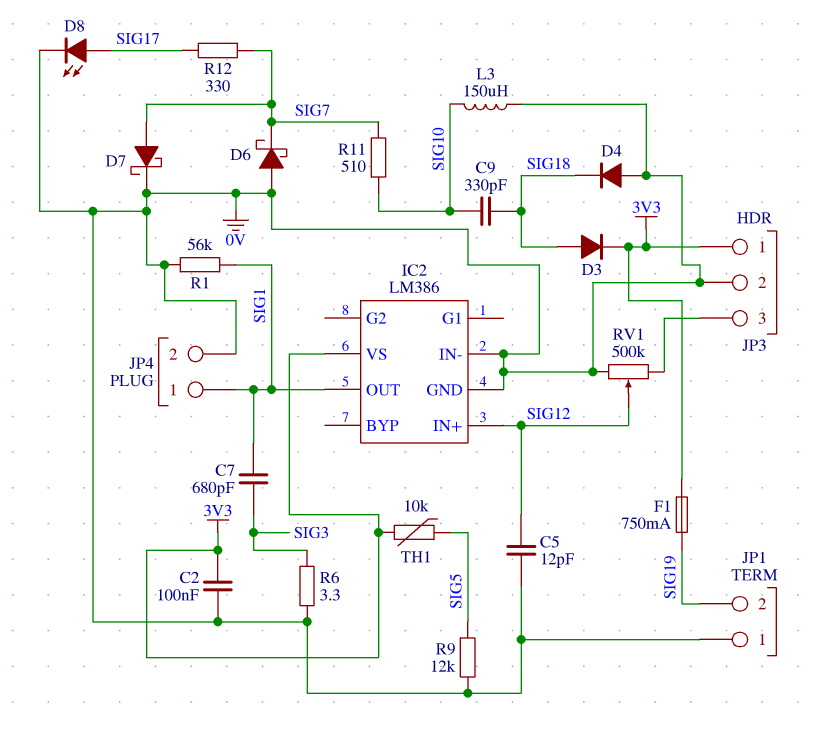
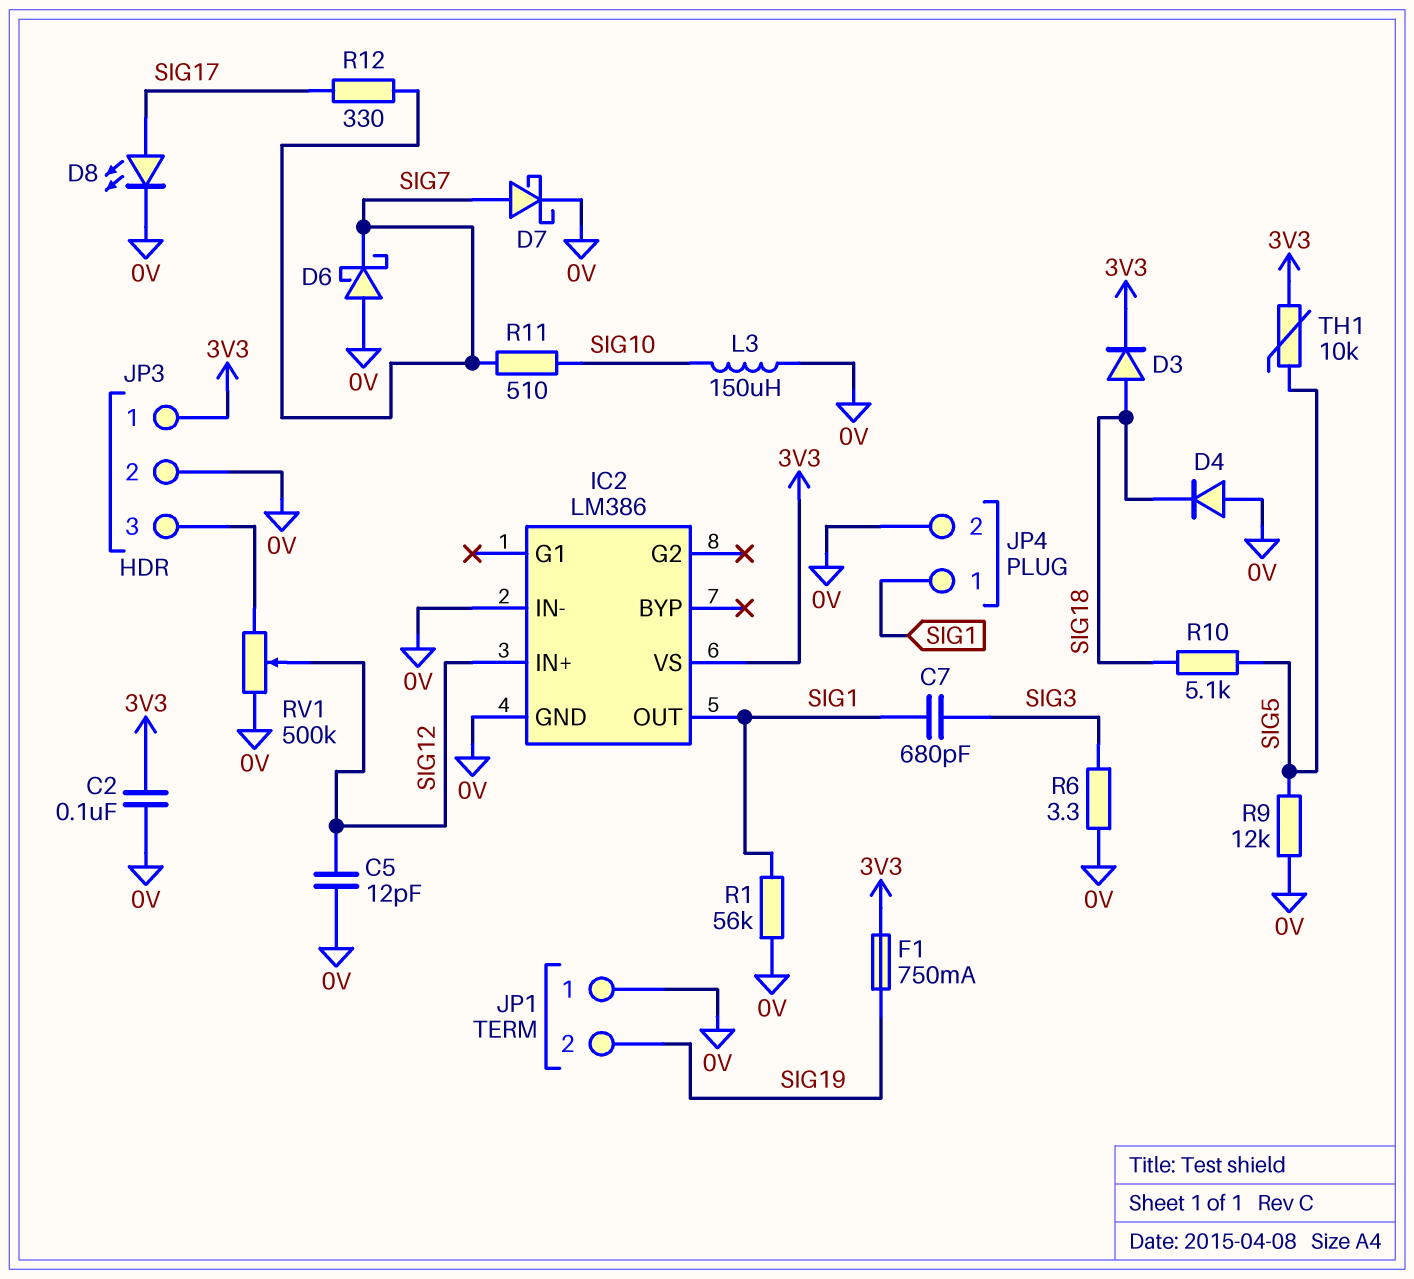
C9: 330pF (SIG10, SIG18) -> none
R10: none -> 5.1k (SIG5, SIG18)

